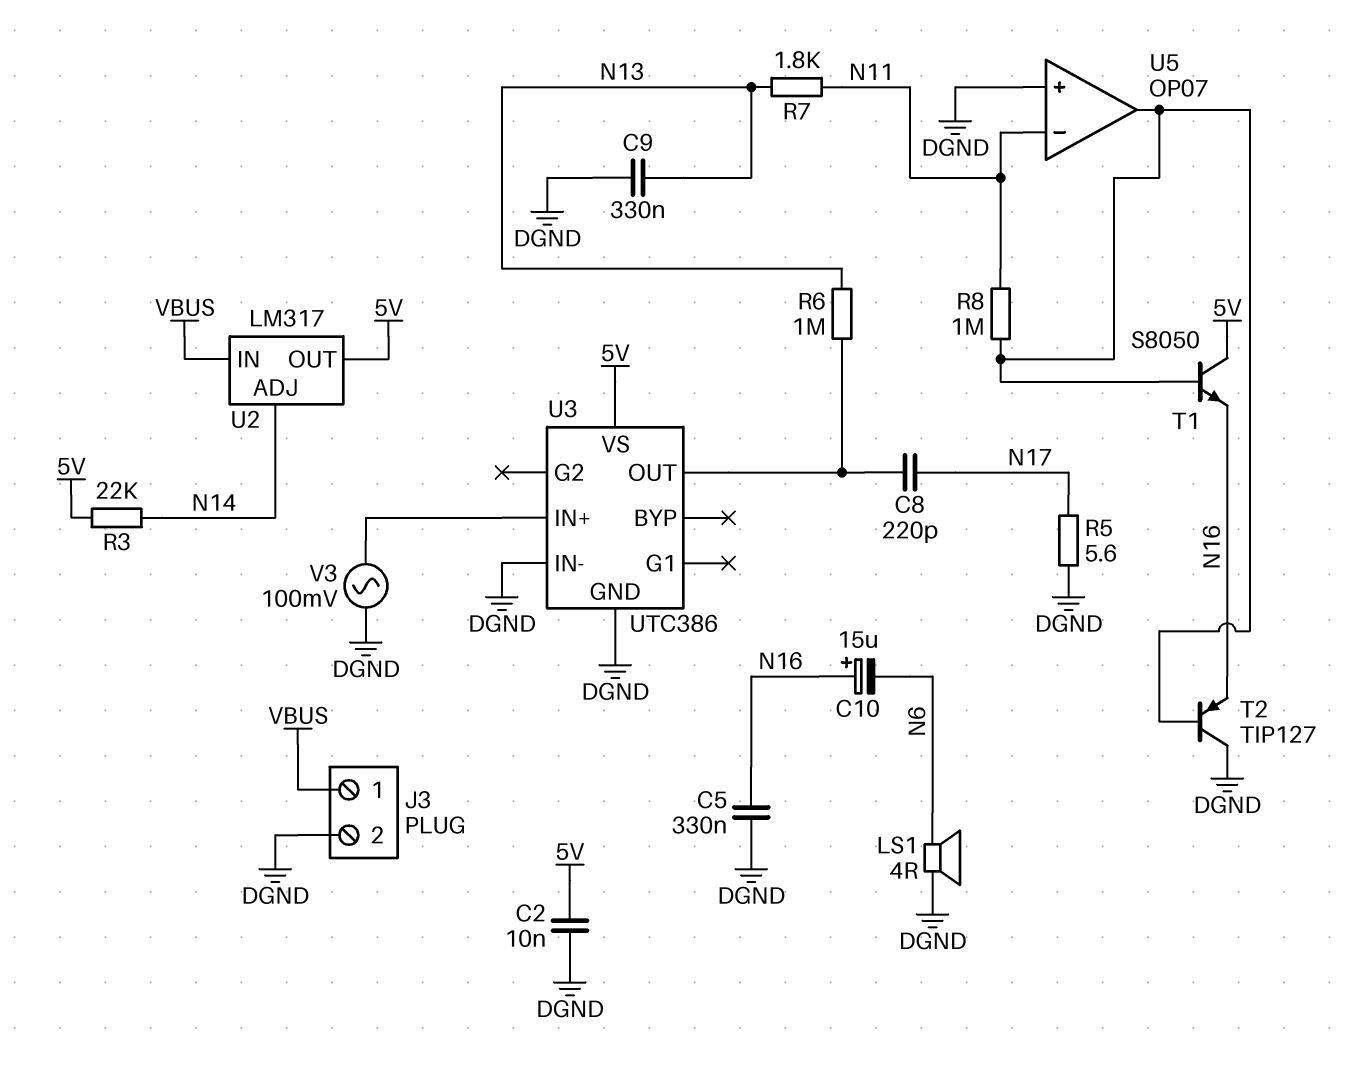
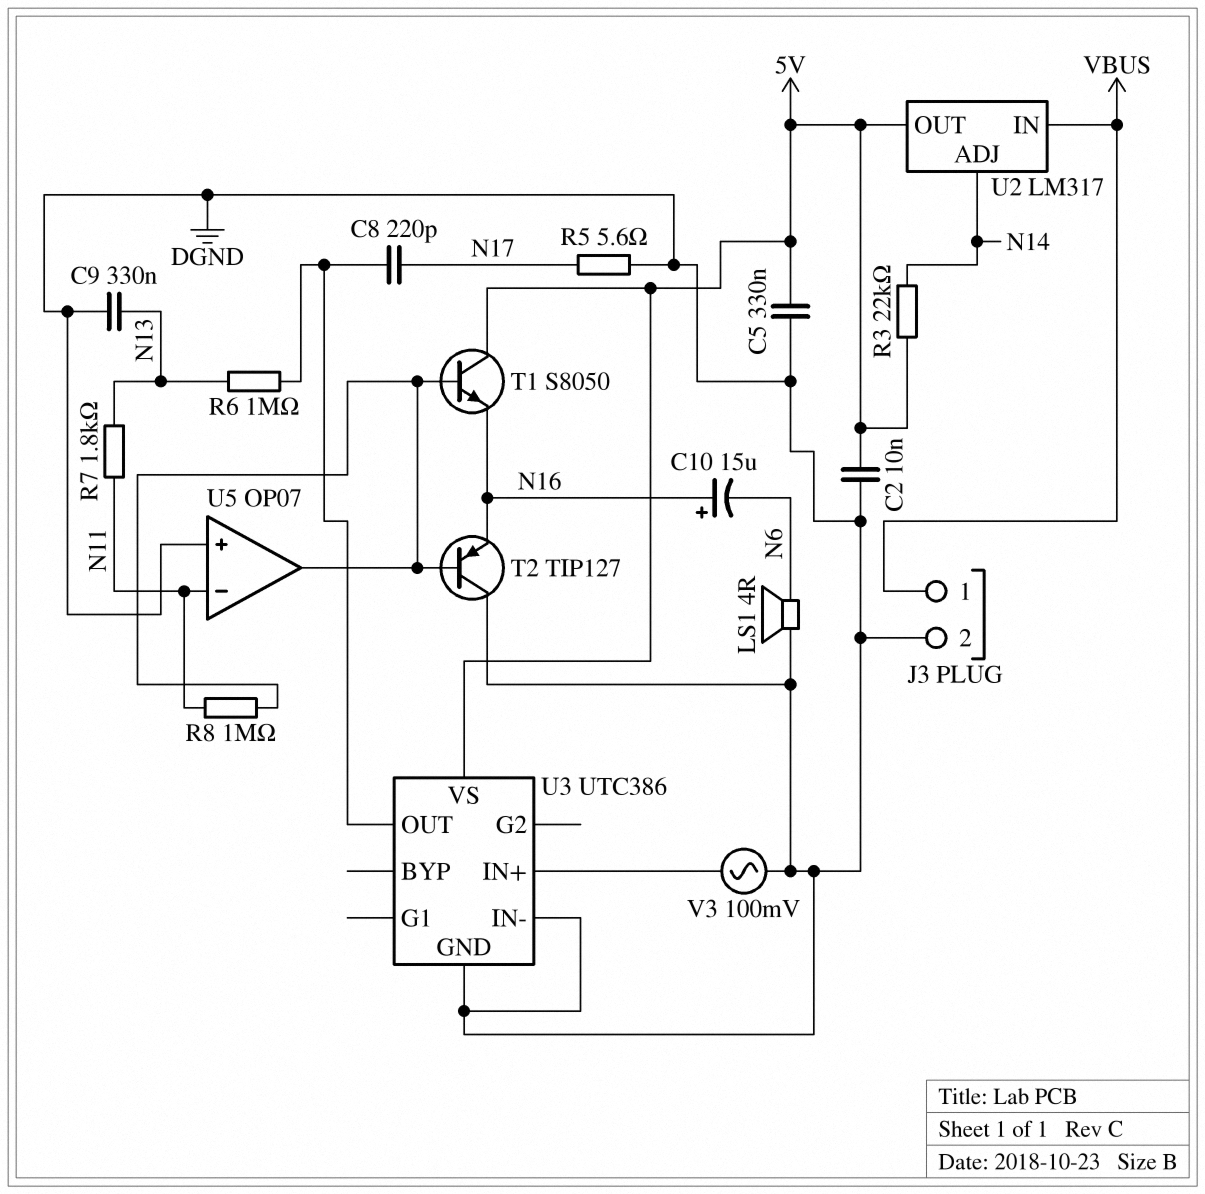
C5: 330nF (DGND, N16) -> 330nF (5V, DGND)

